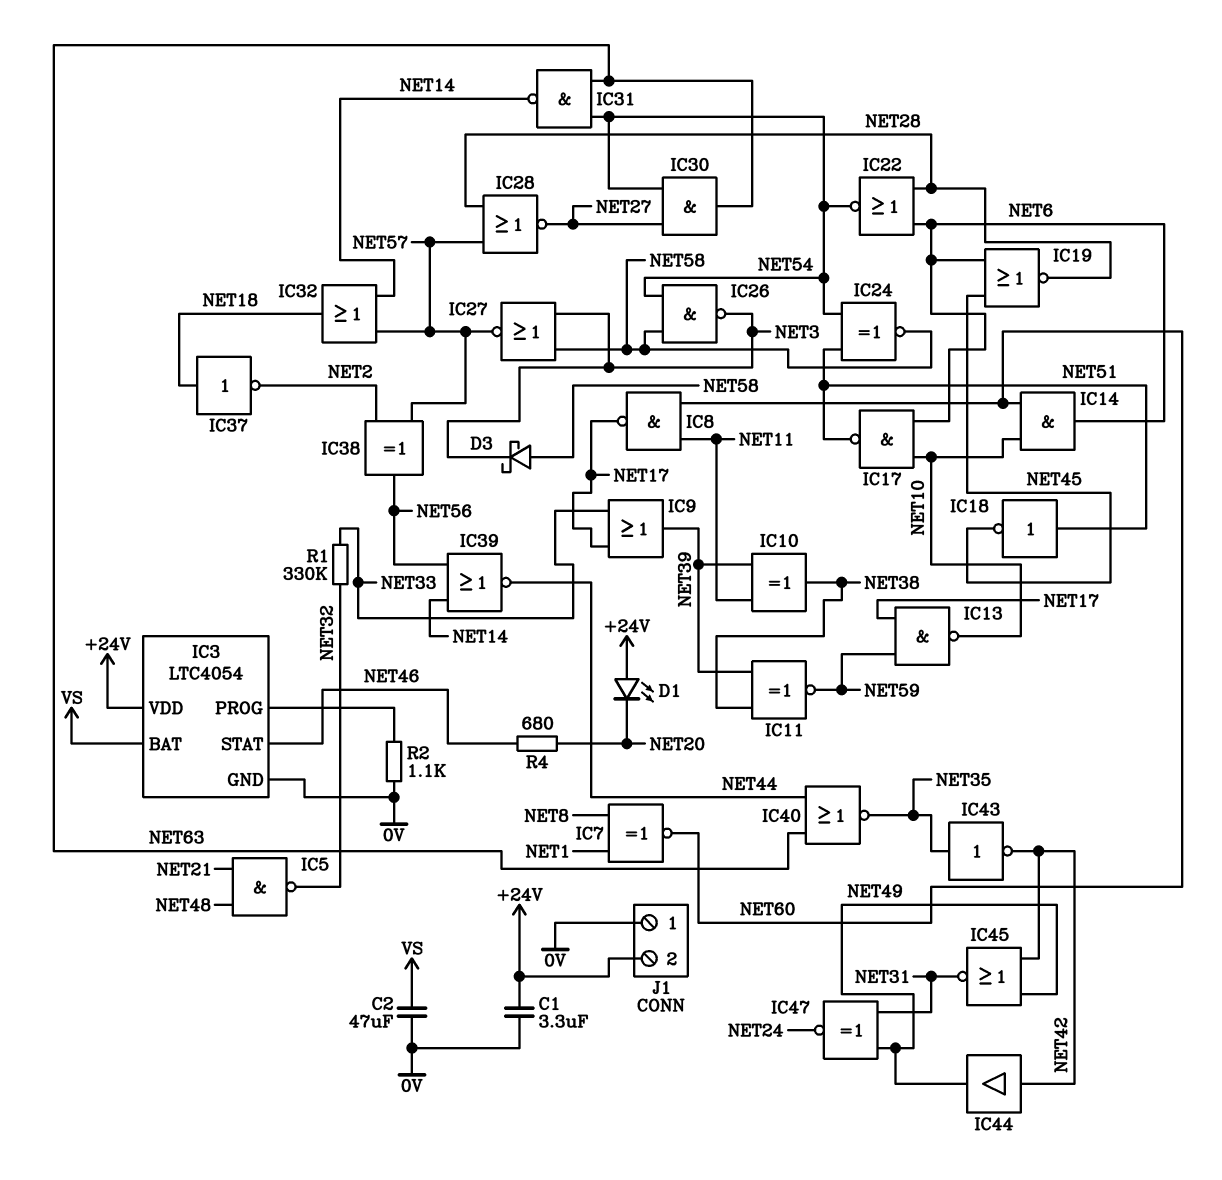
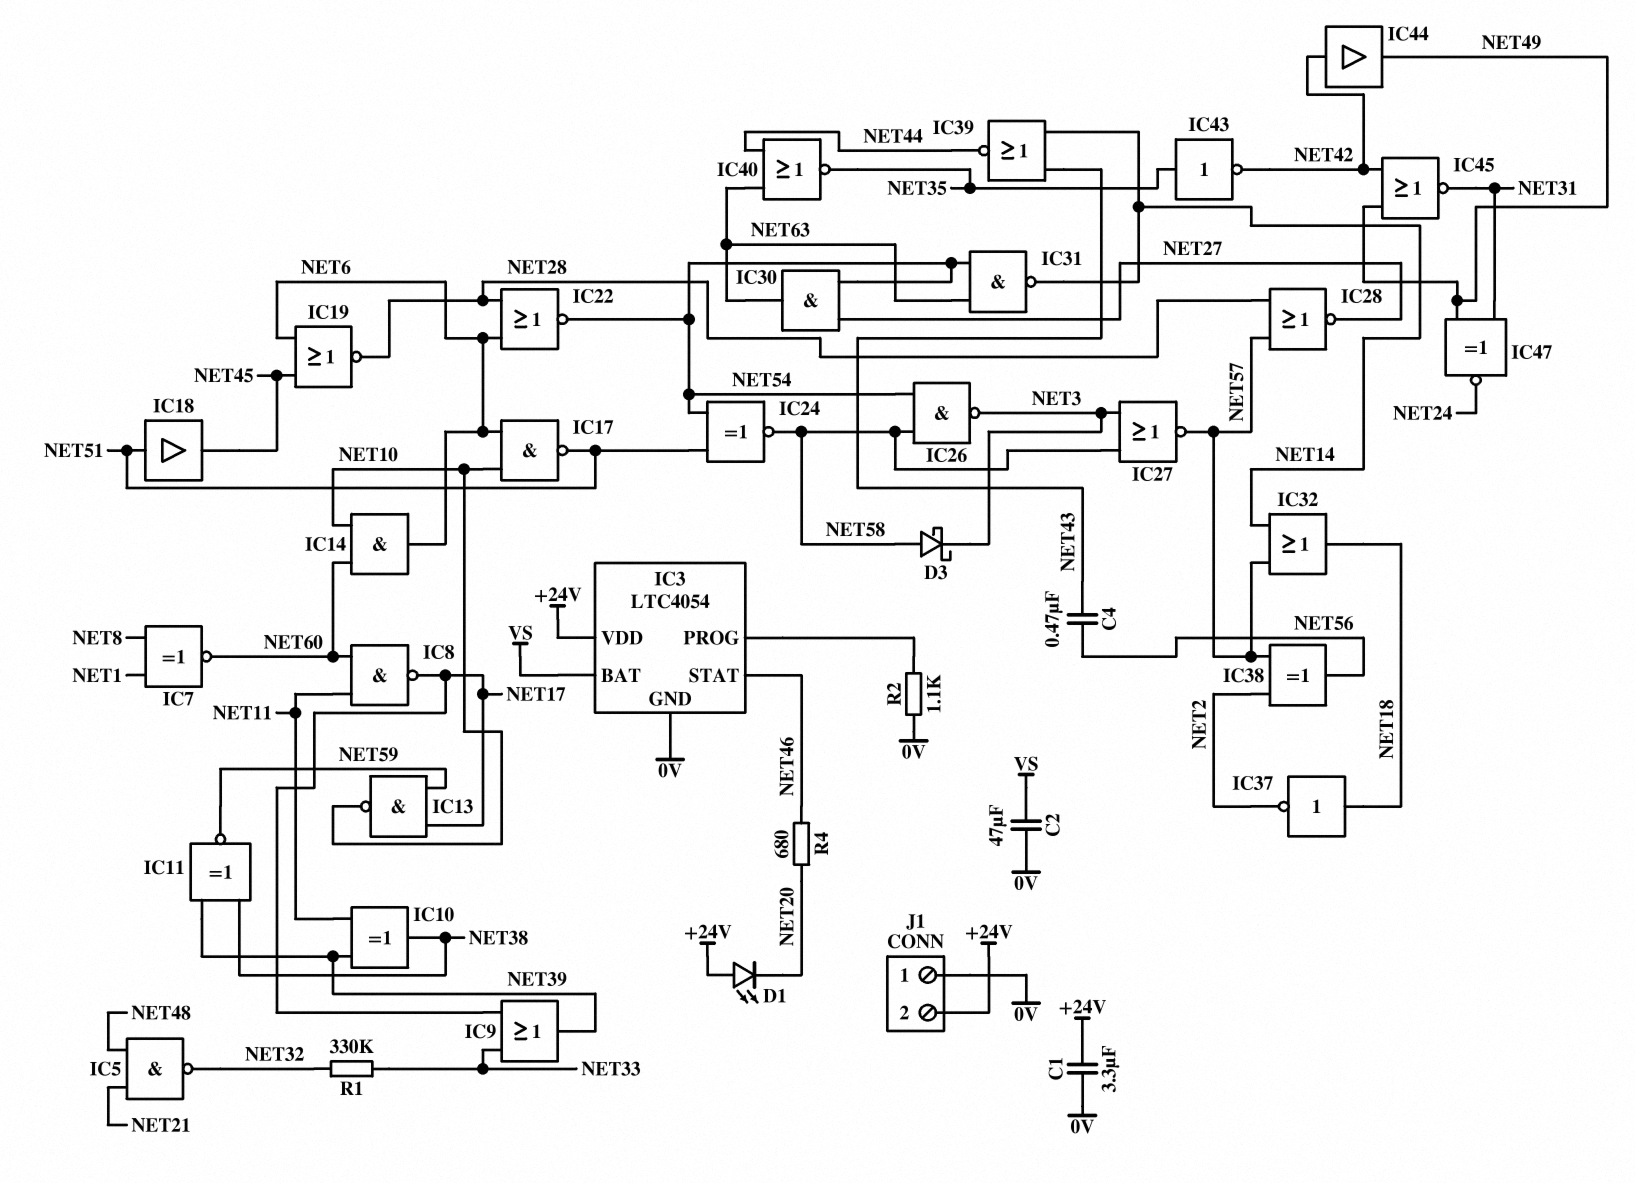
C4: none -> 470nF (NET43, NET56)
IC18: NOT (in NET51, out NET45) -> buffer (in NET51, out NET45)
IC39: NOR (in NET14, in NET56, out NET44) -> NOR (in NET14, in NET43, out NET44)

